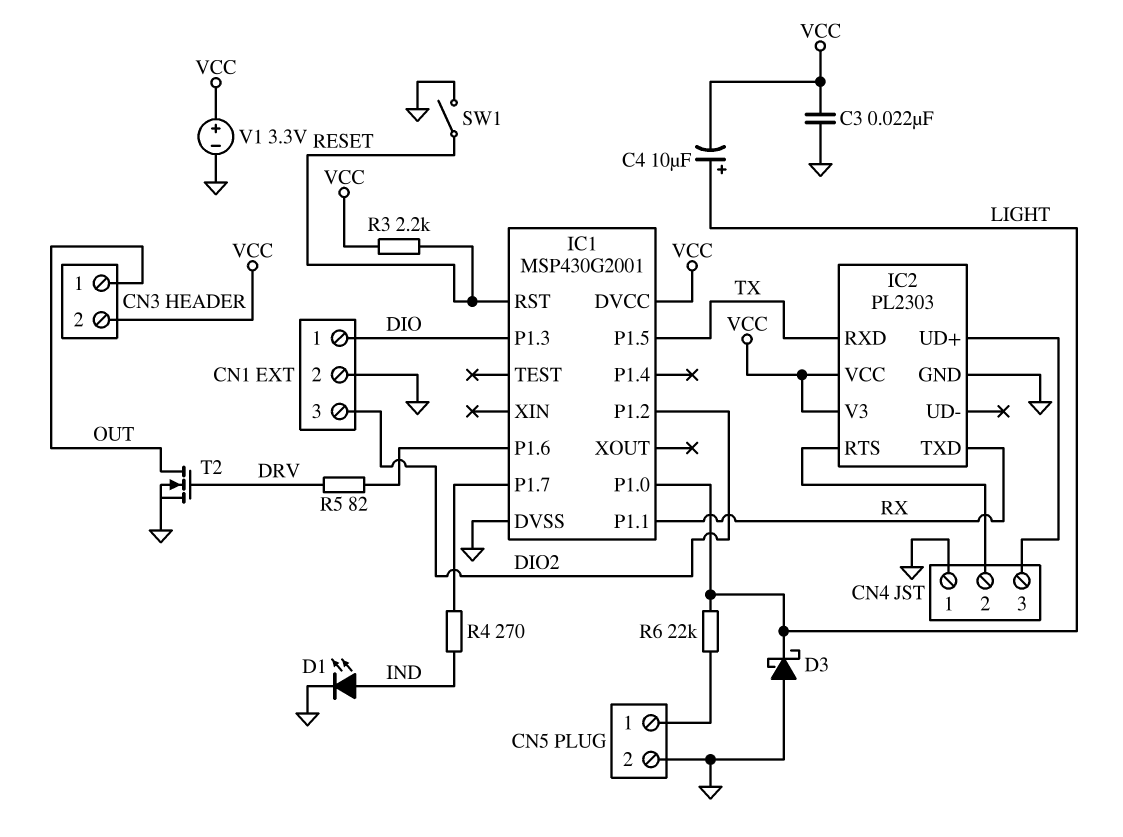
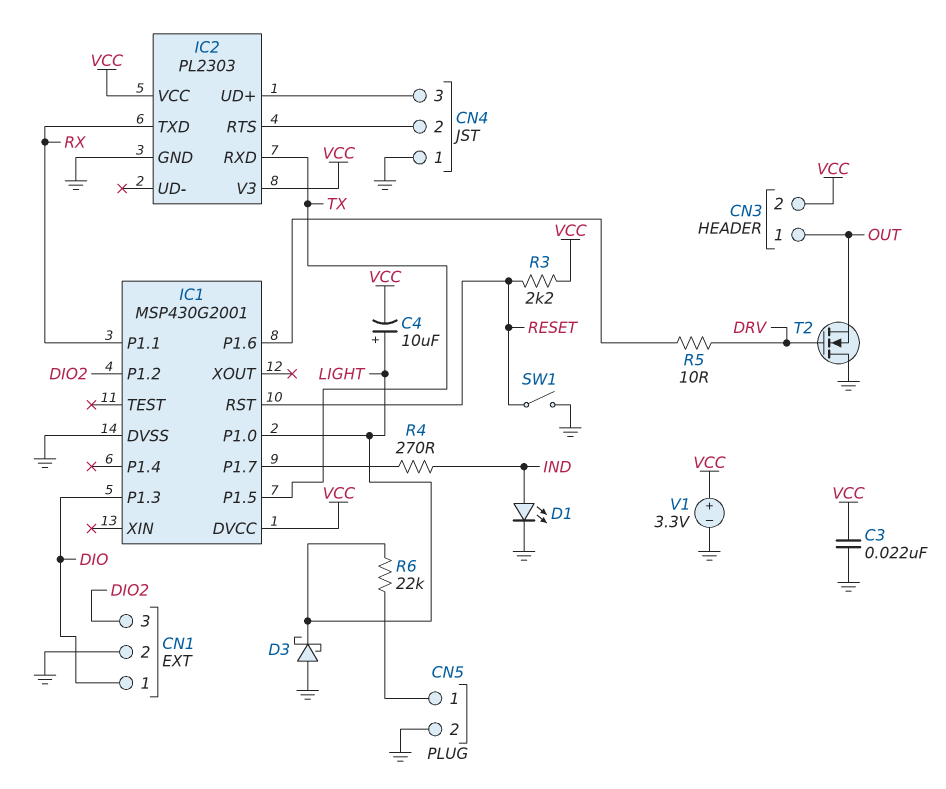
R5: 82 (DRV, IC1/P1.6) -> 10 (DRV, IC1/P1.6)
T2: NMOS (G DRV, D OUT, S GND) -> NMOS (G DRV, D GND, S OUT)

